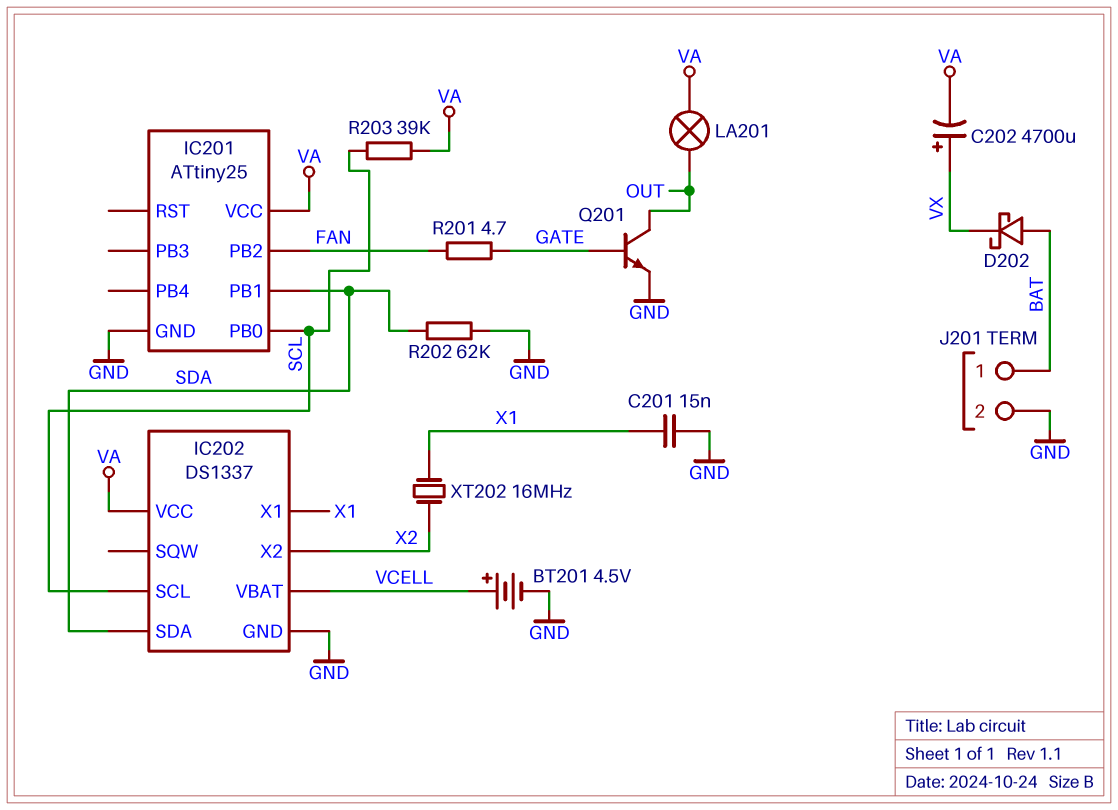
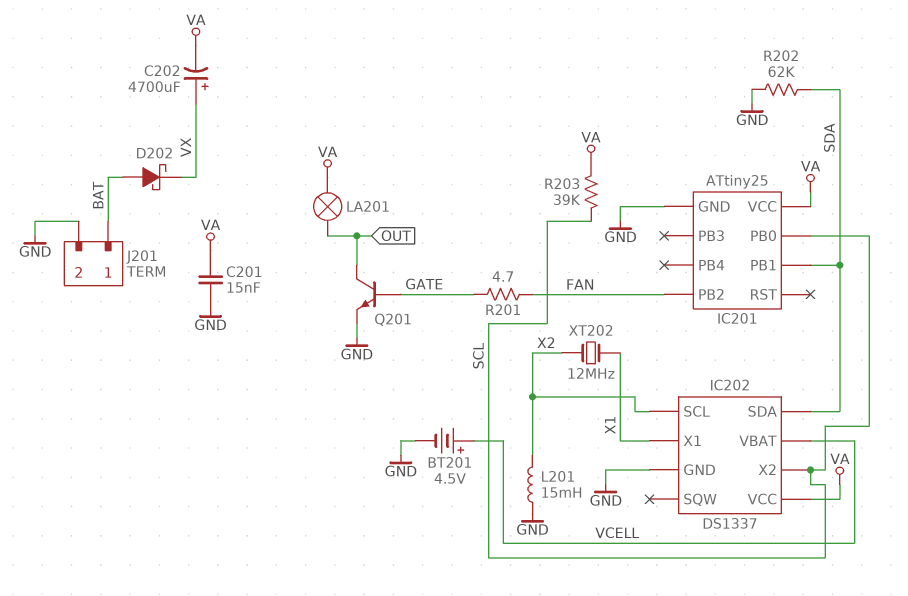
C201: 15nF (GND, X1) -> 15nF (GND, VA)
IC202 pin SCL: SCL -> X2
IC202 pin X2: X2 -> SCL
L201: none -> 15mH (GND, X2)
XT202: 16MHz (X1, X2) -> 12MHz (X1, X2)

